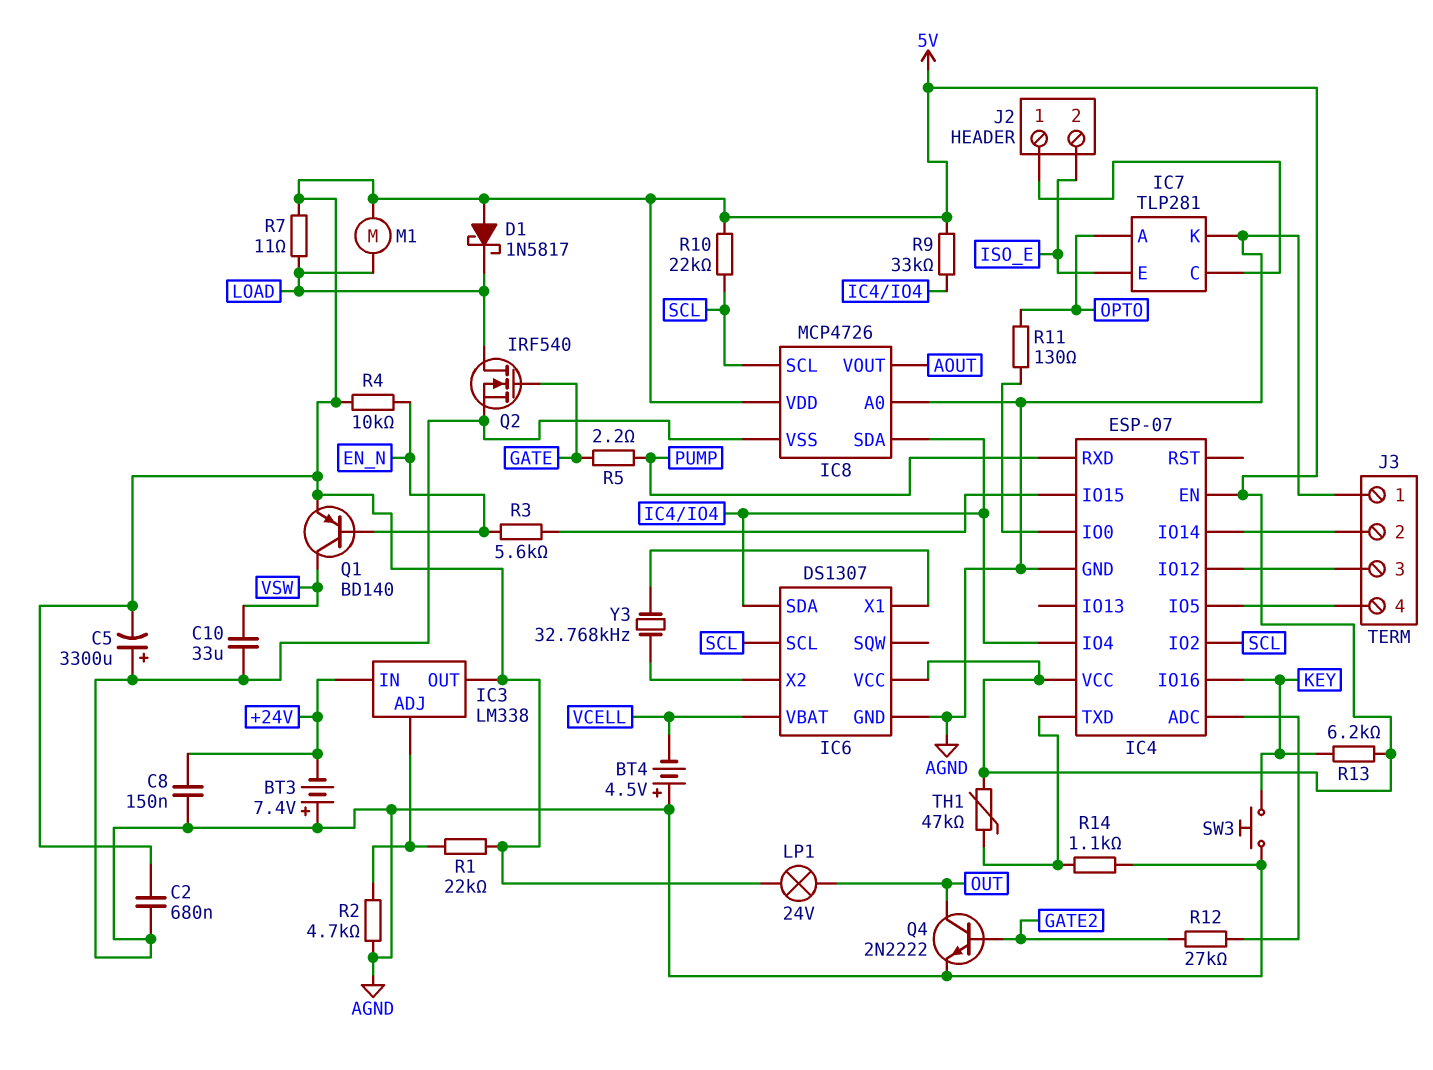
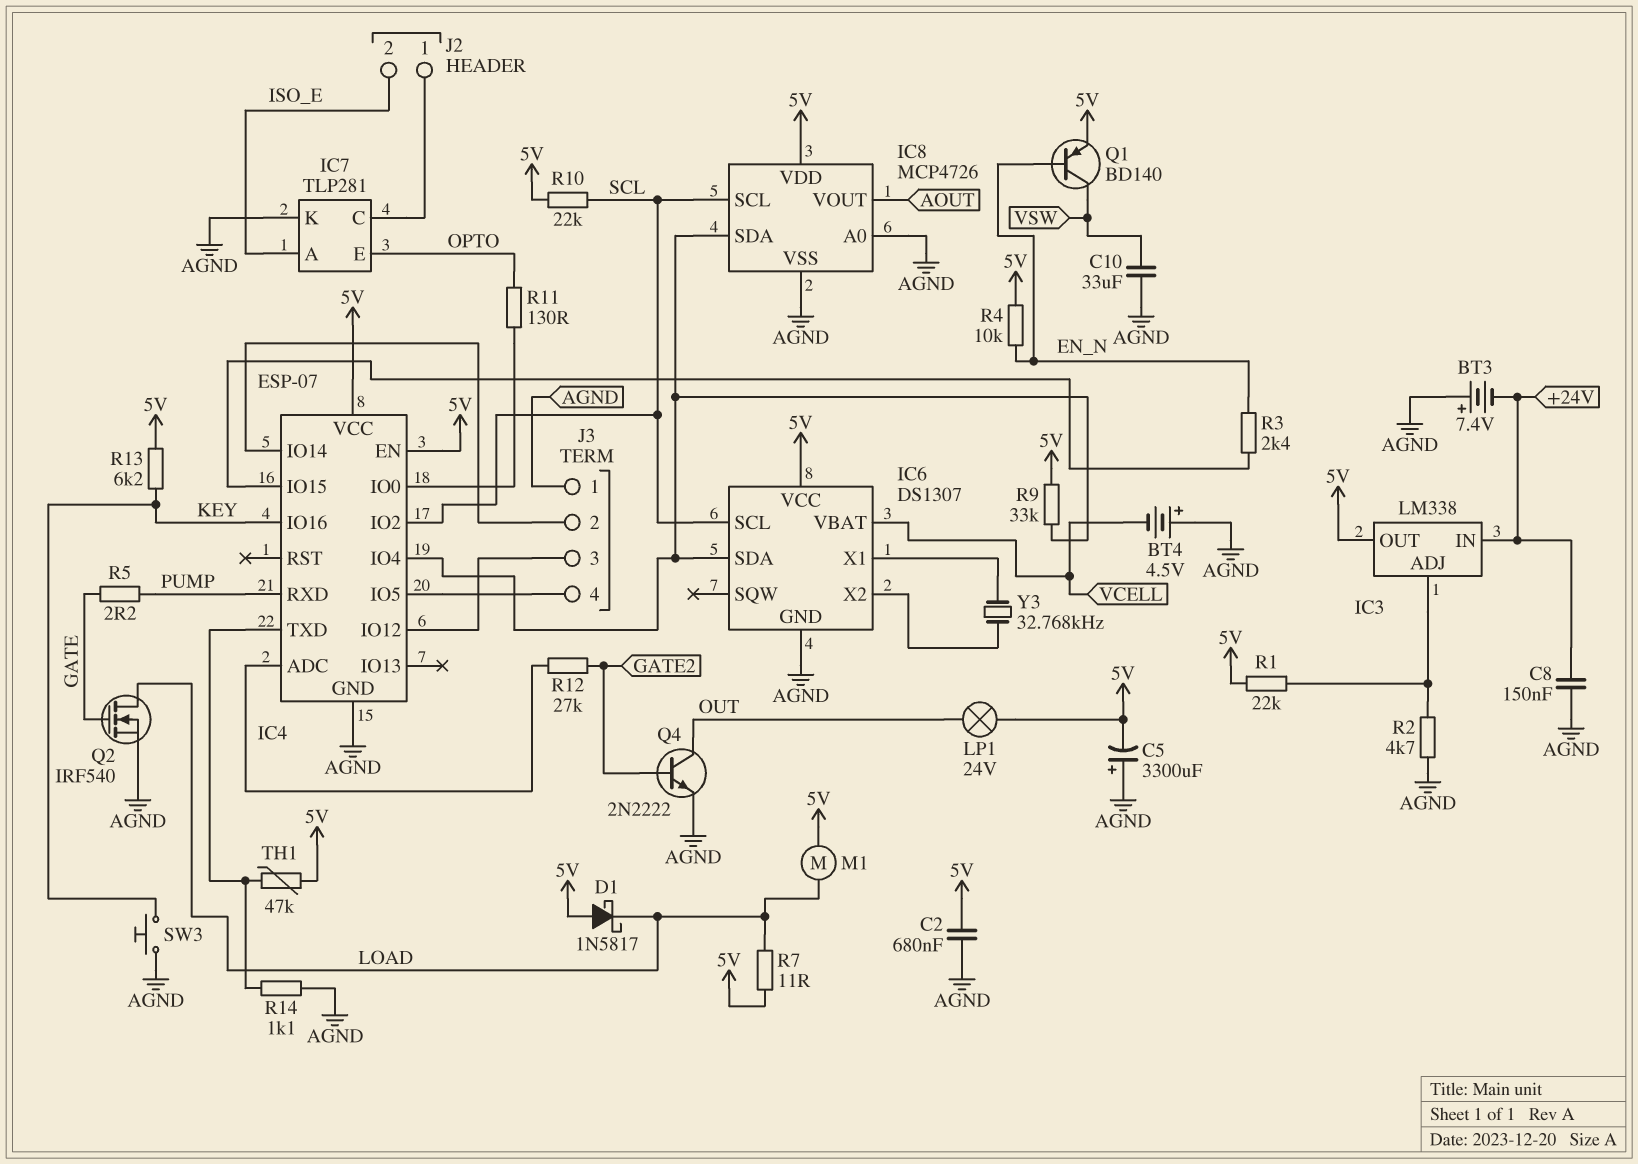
IC7 pin A: OPTO -> ISO_E
IC7 pin E: ISO_E -> OPTO
R3: 5.6k (EN_N, IC4/IO15) -> 2.4k (EN_N, IC4/IO15)

